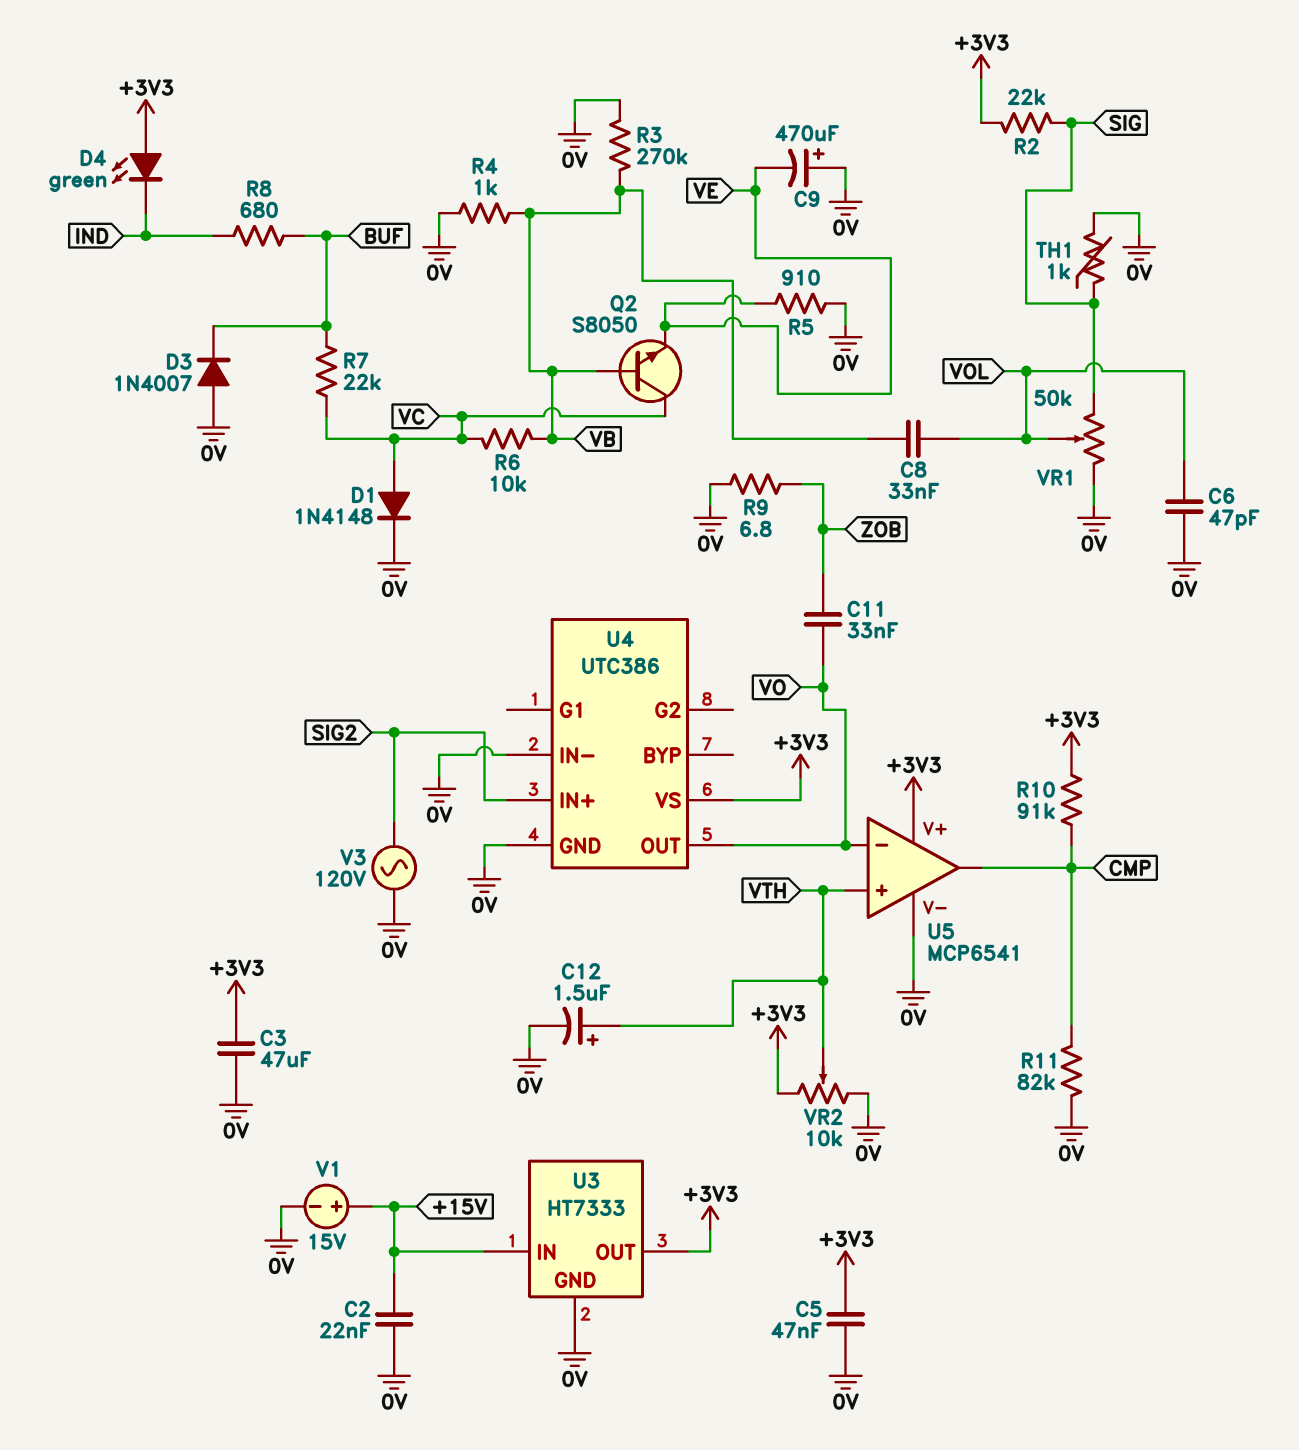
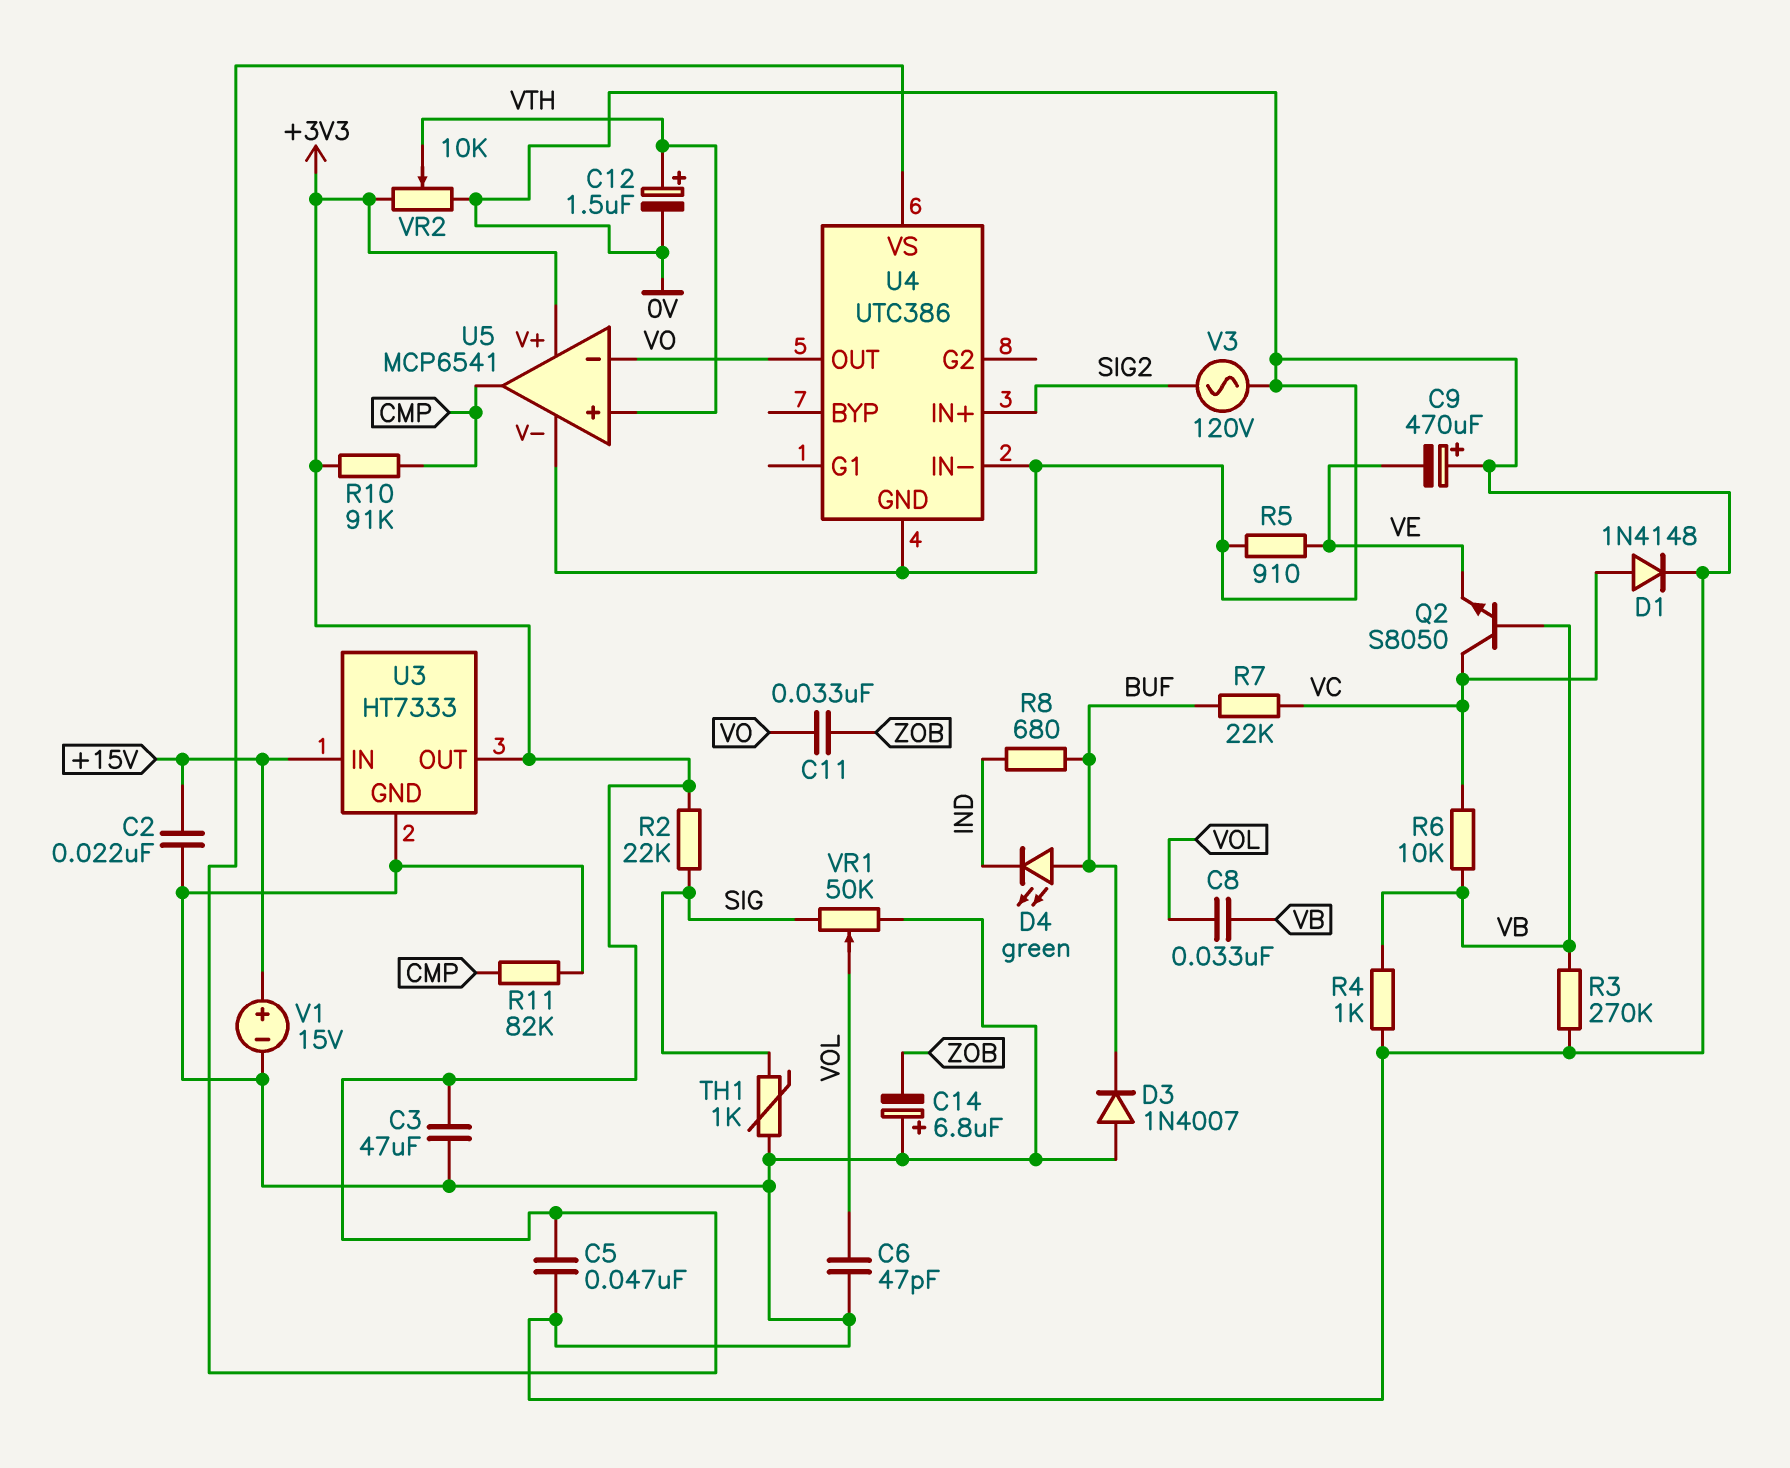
C14: none -> 6.8uF (plus 0V, minus ZOB)
D4: LED green (A +3V3, K IND) -> LED green (A BUF, K IND)
R9: 6.8 (0V, ZOB) -> none

